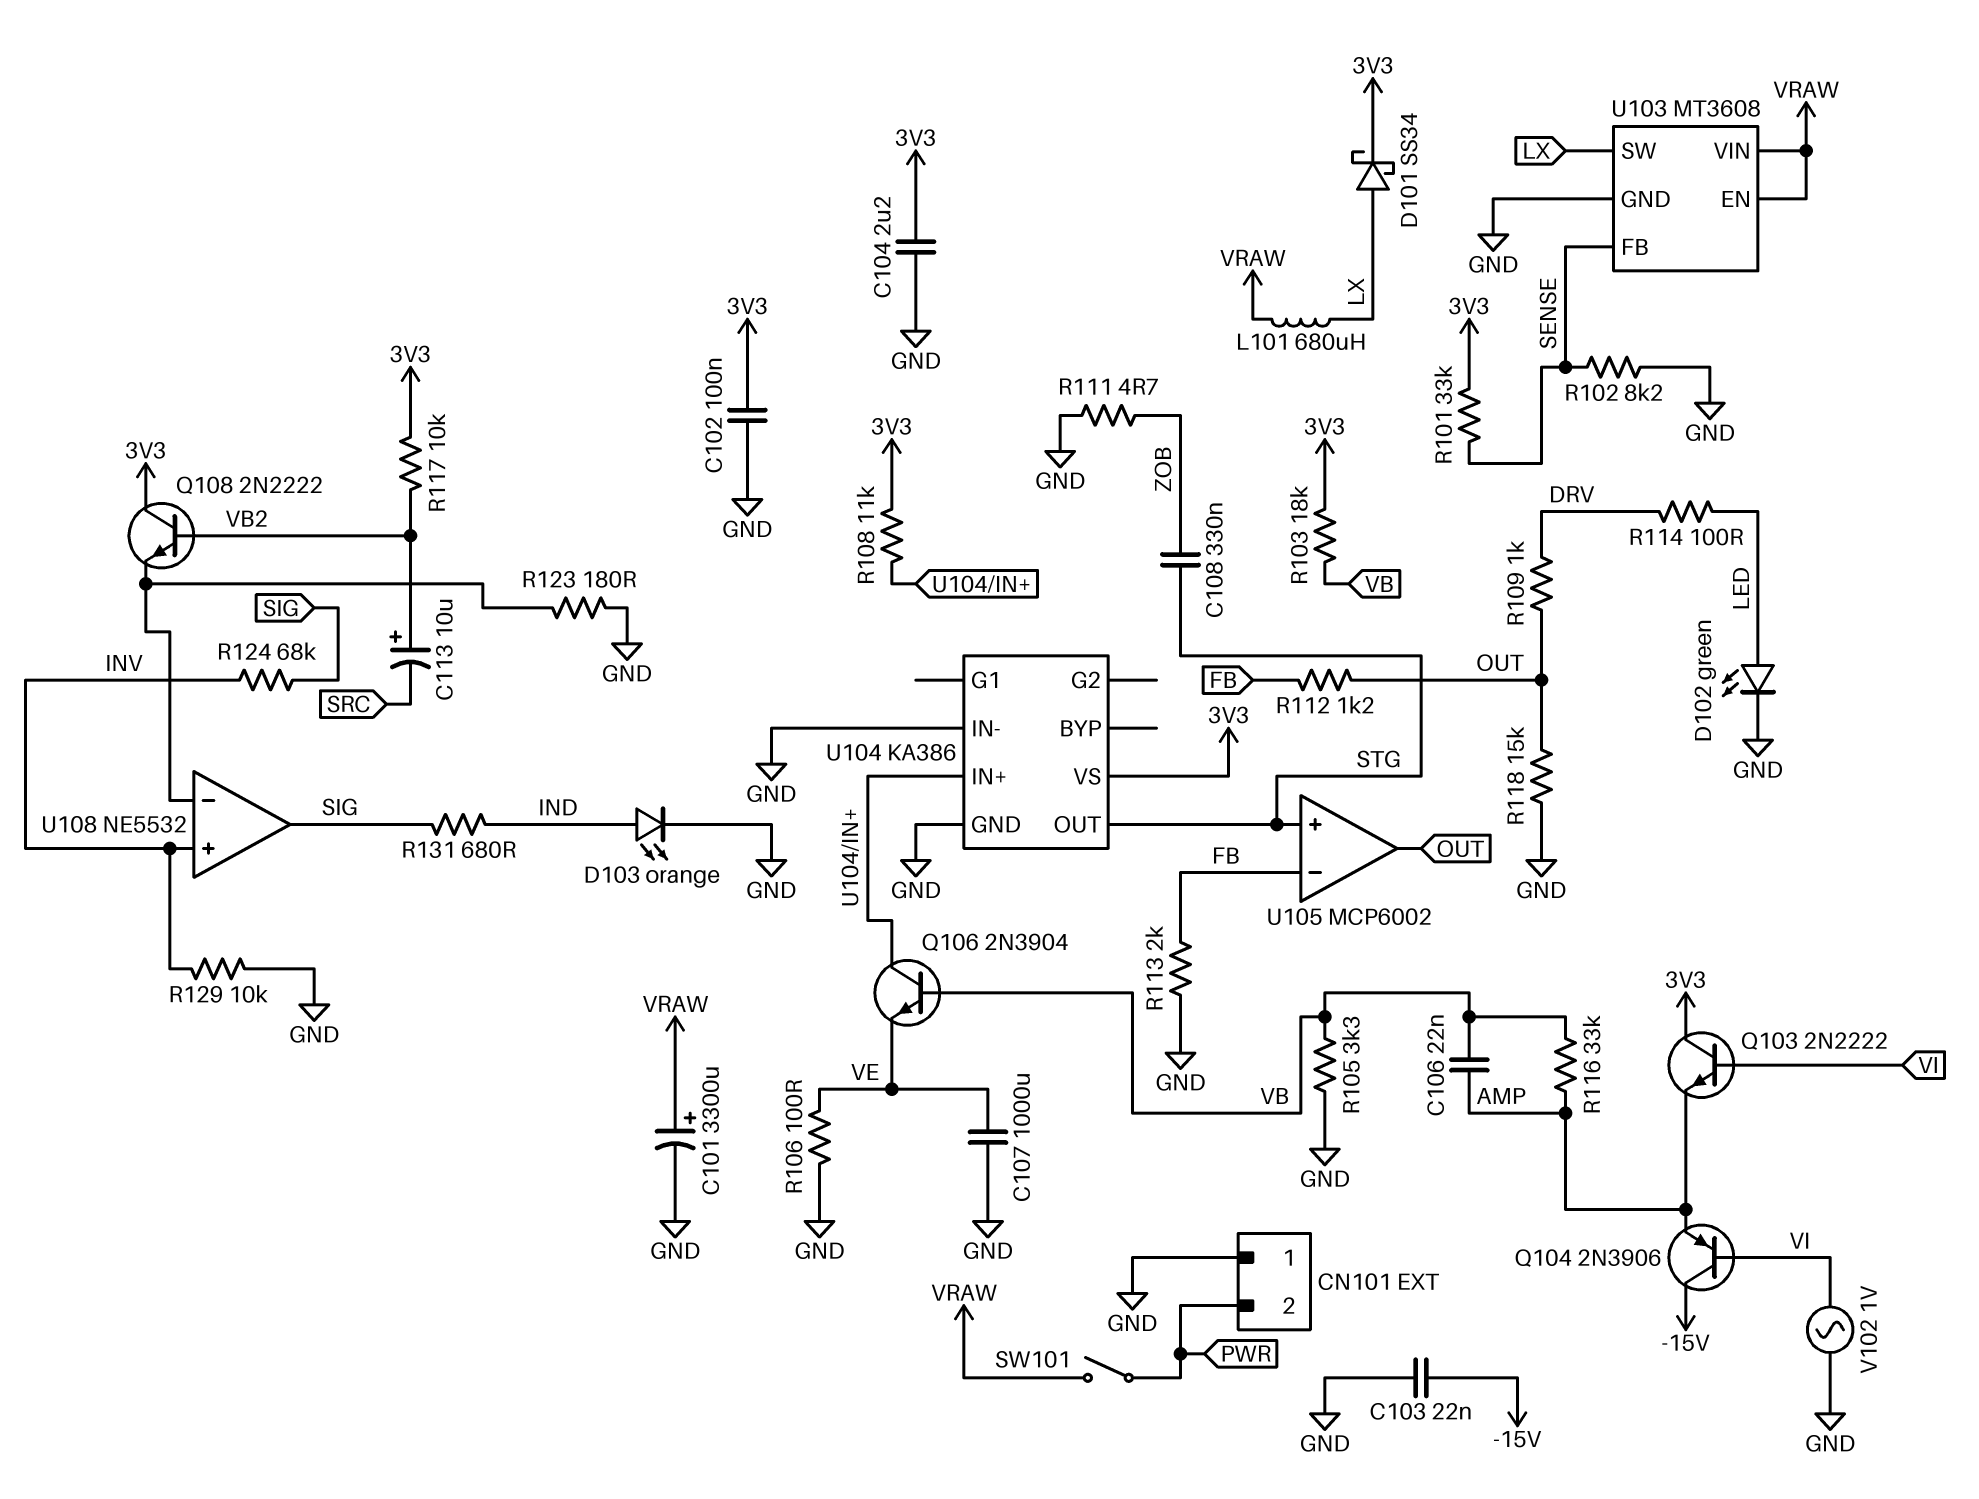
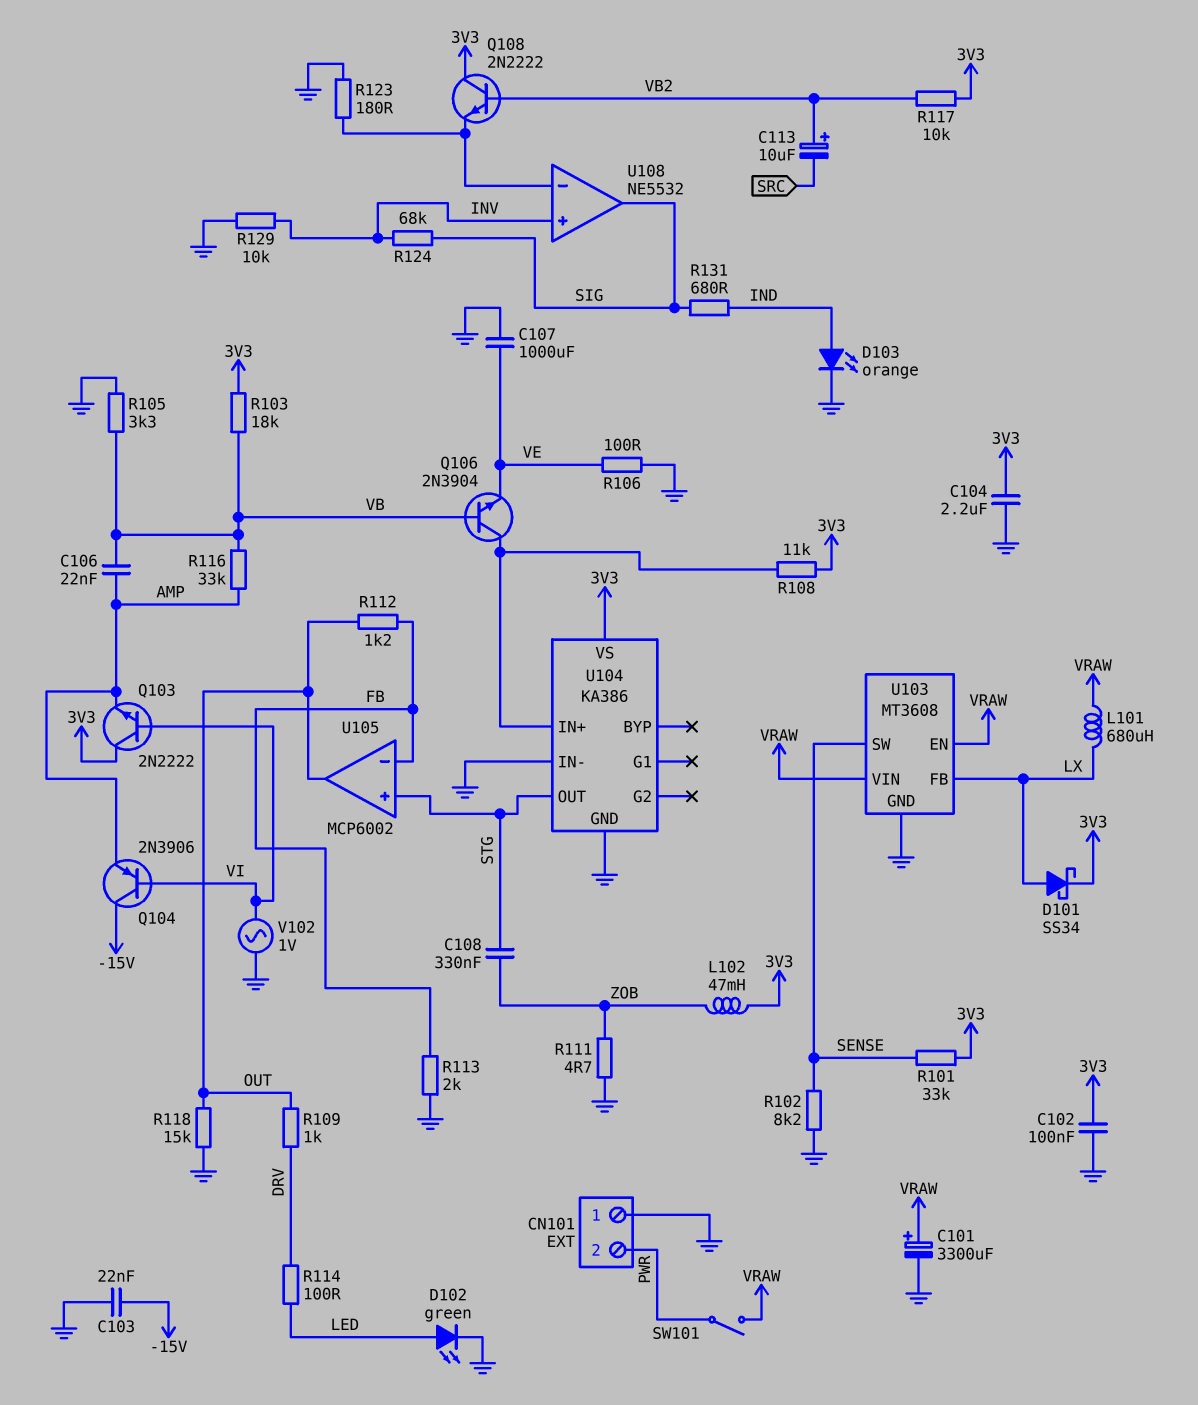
L102: none -> 47mH (3V3, ZOB)
U103 pin FB: SENSE -> LX
U103 pin SW: LX -> SENSE

